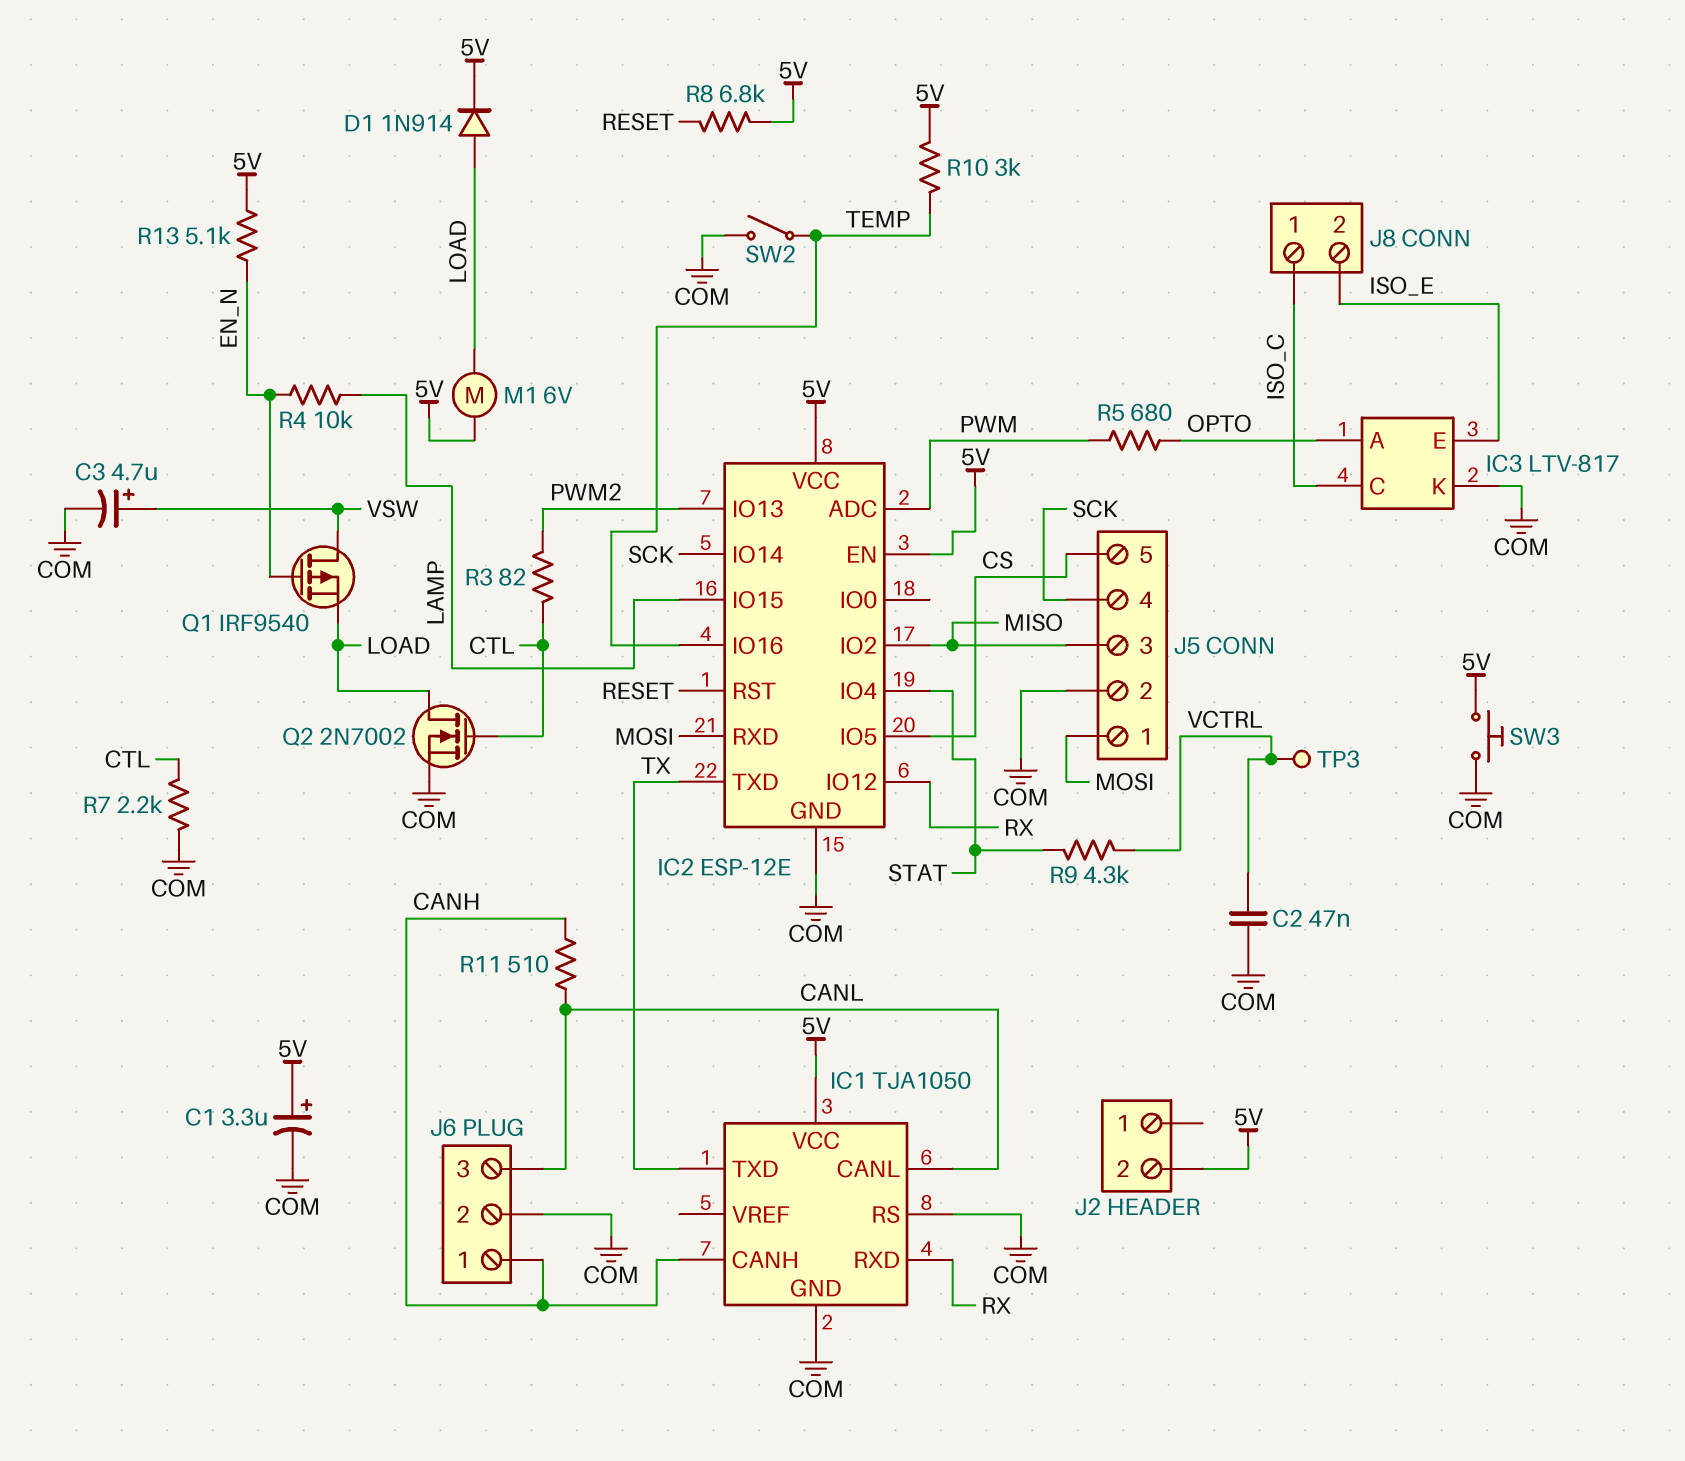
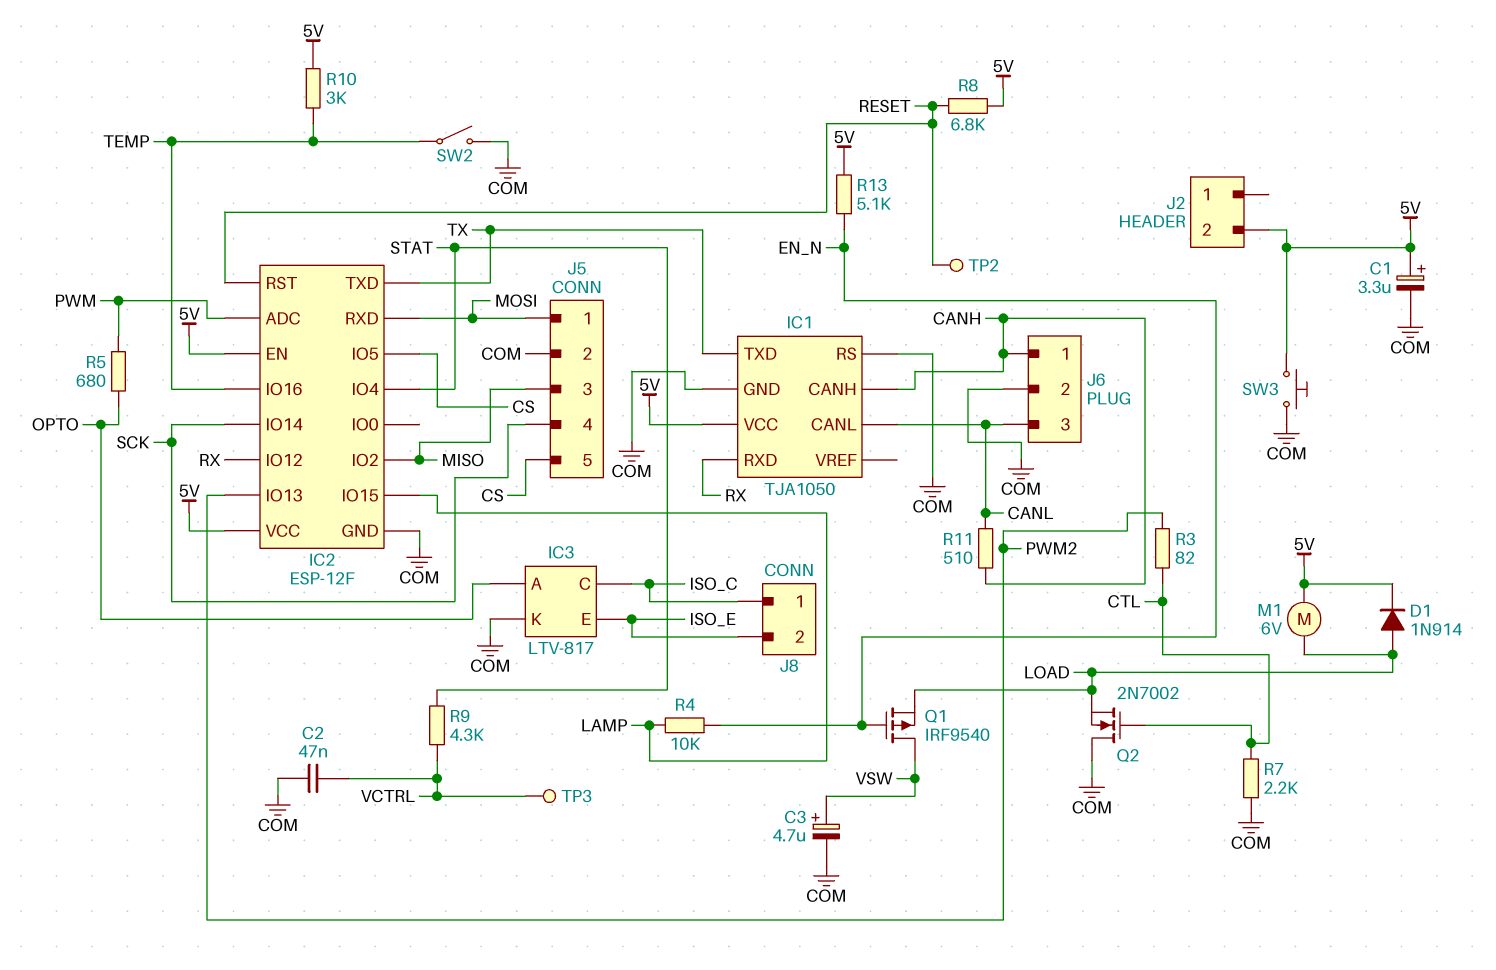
IC2: ESP-12E -> ESP-12F
Q2: NMOS 2N7002 (G CTL, D LOAD, S COM) -> NMOS 2N7002 (G CTL, D COM, S LOAD)
TP2: none -> test point (RESET)

